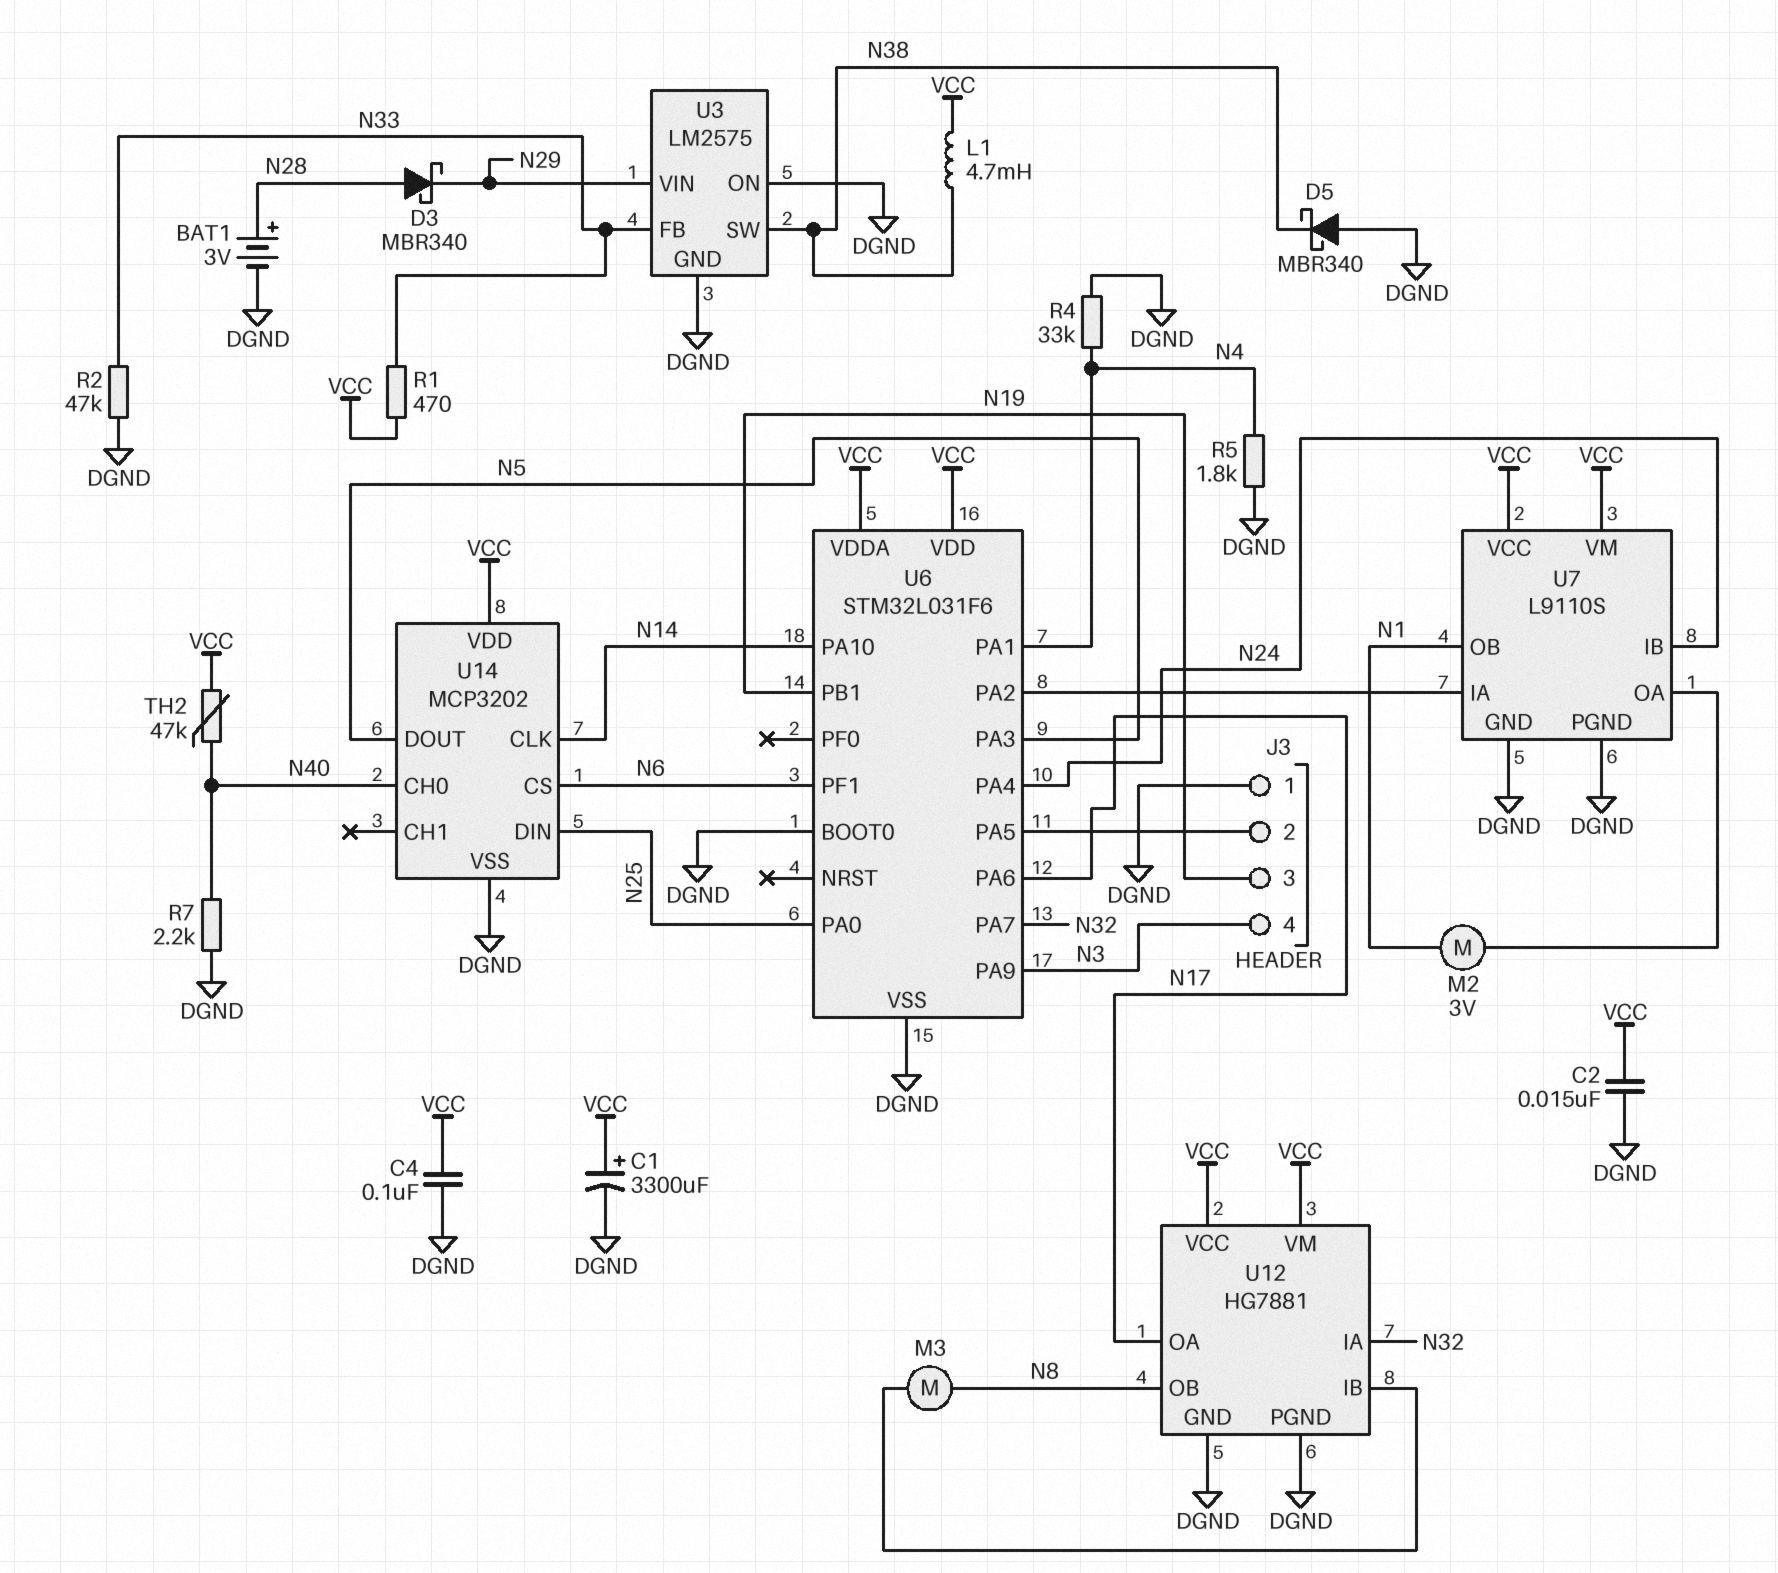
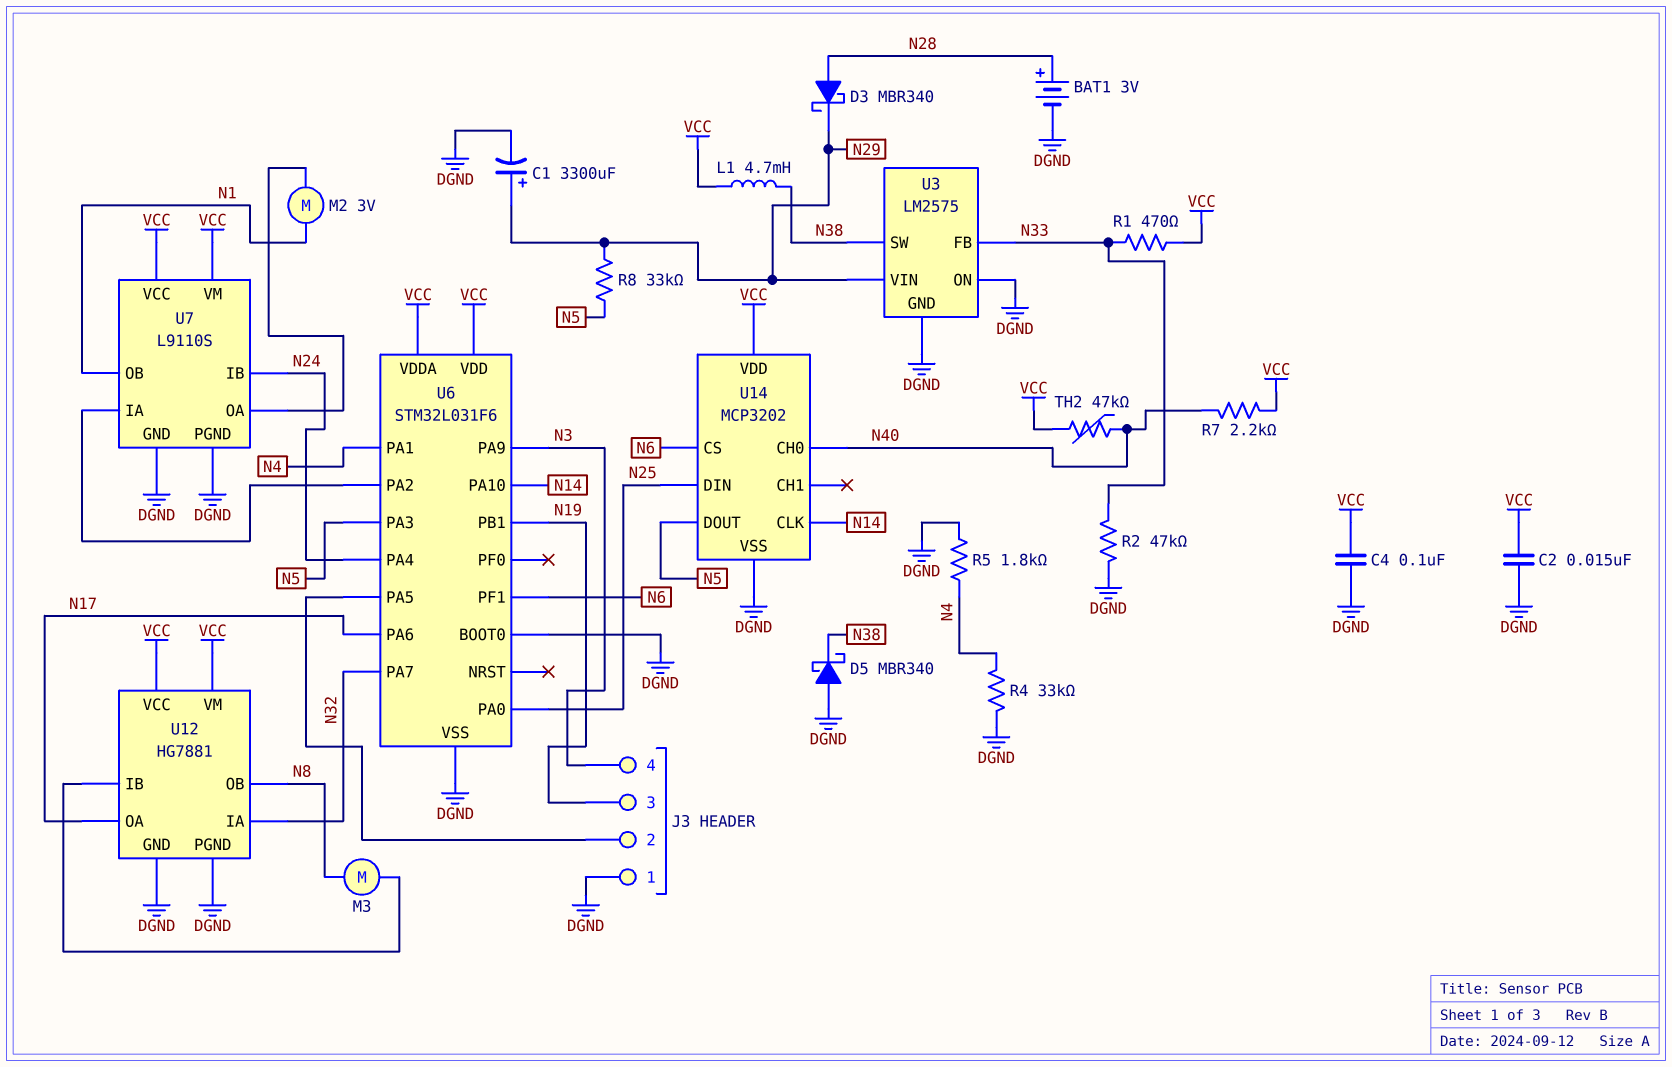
C1: 3300uF (plus VCC, minus DGND) -> 3300uF (plus N29, minus DGND)
R7: 2.2k (DGND, N40) -> 2.2k (N40, VCC)
R8: none -> 33k (N5, N29)

